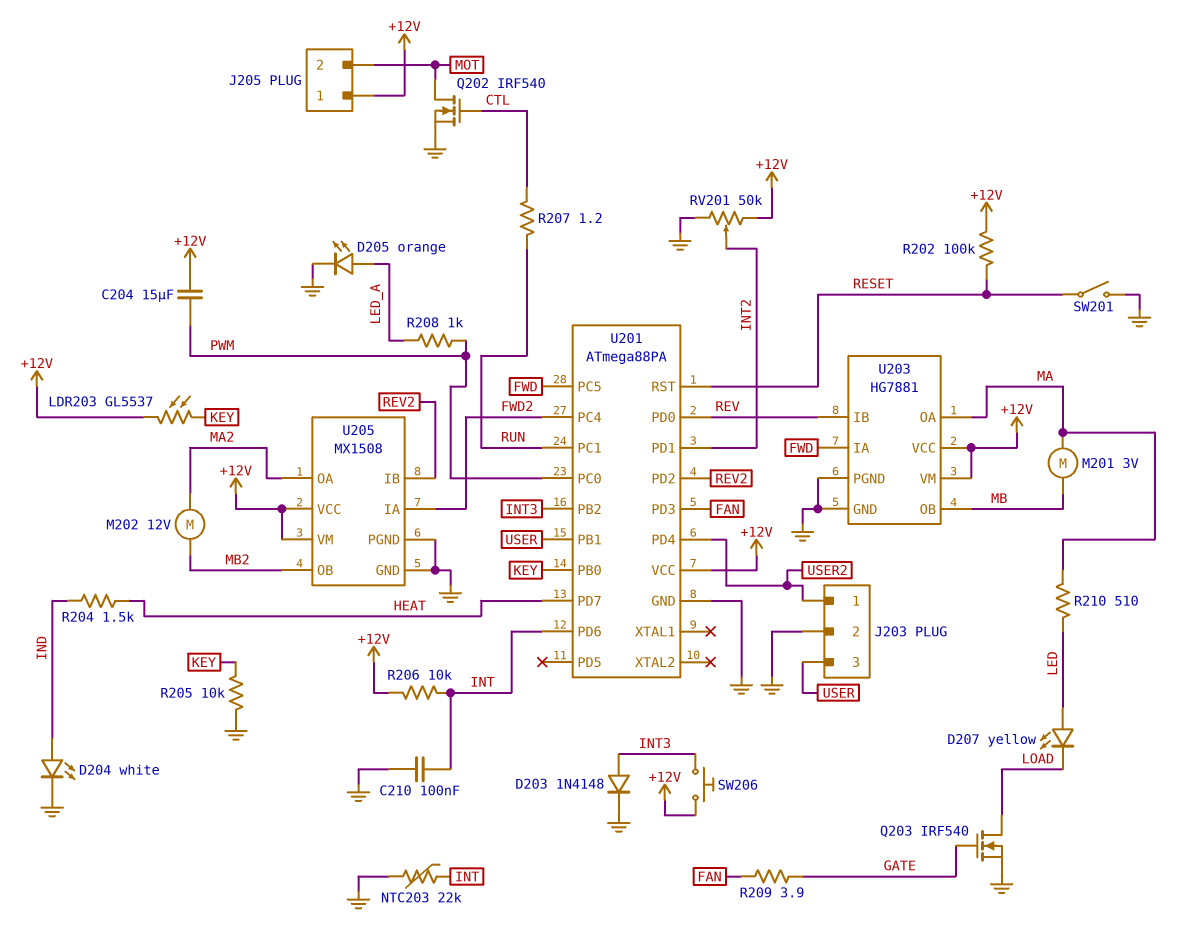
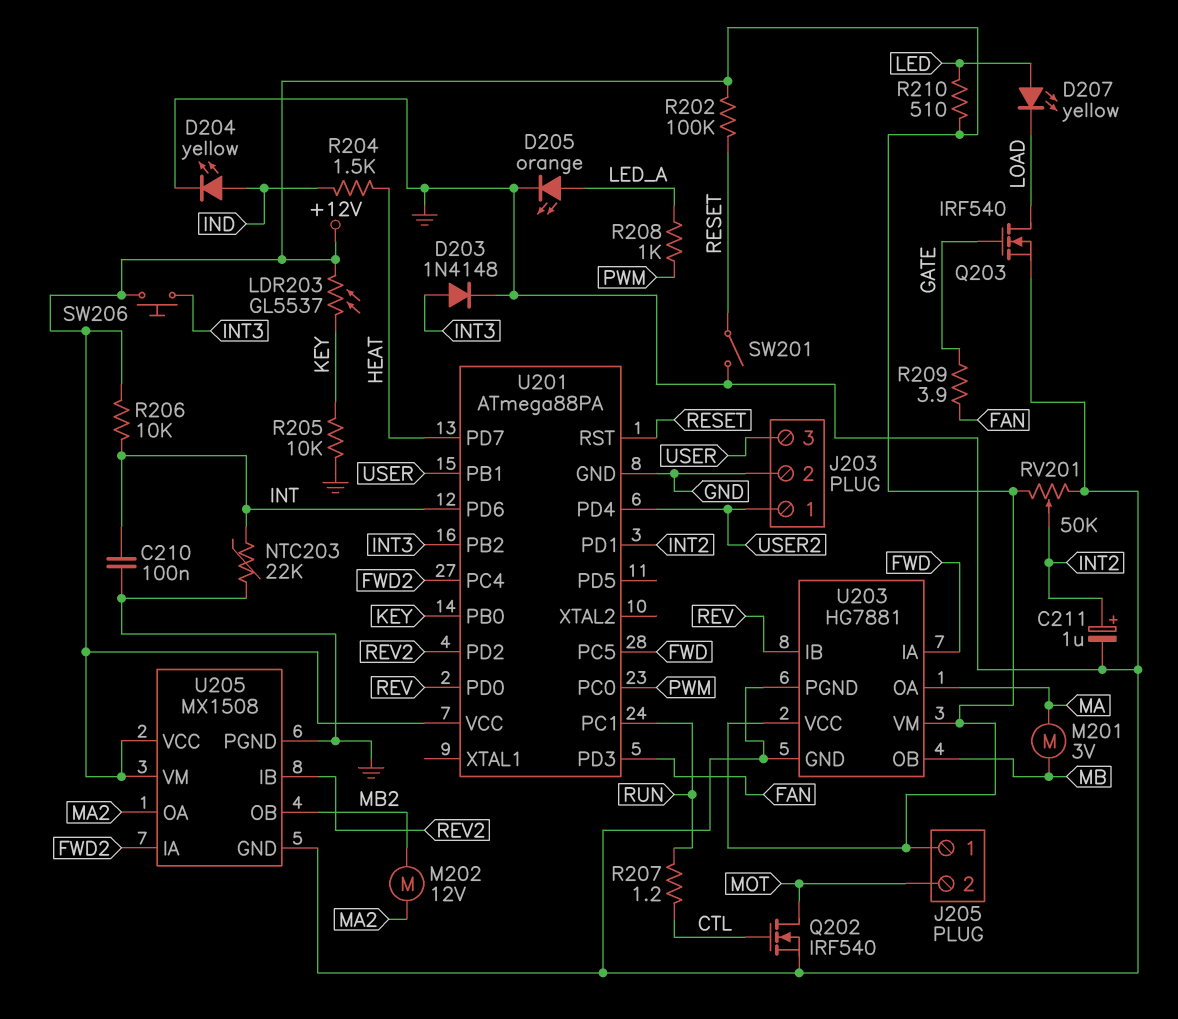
C204: 15uF (+12V, PWM) -> none
C211: none -> 1uF (plus INT2, minus GND)
D204: LED white (A IND, K GND) -> LED yellow (A IND, K GND)
R210: 510 (LED, MA) -> 510 (+12V, LED)

